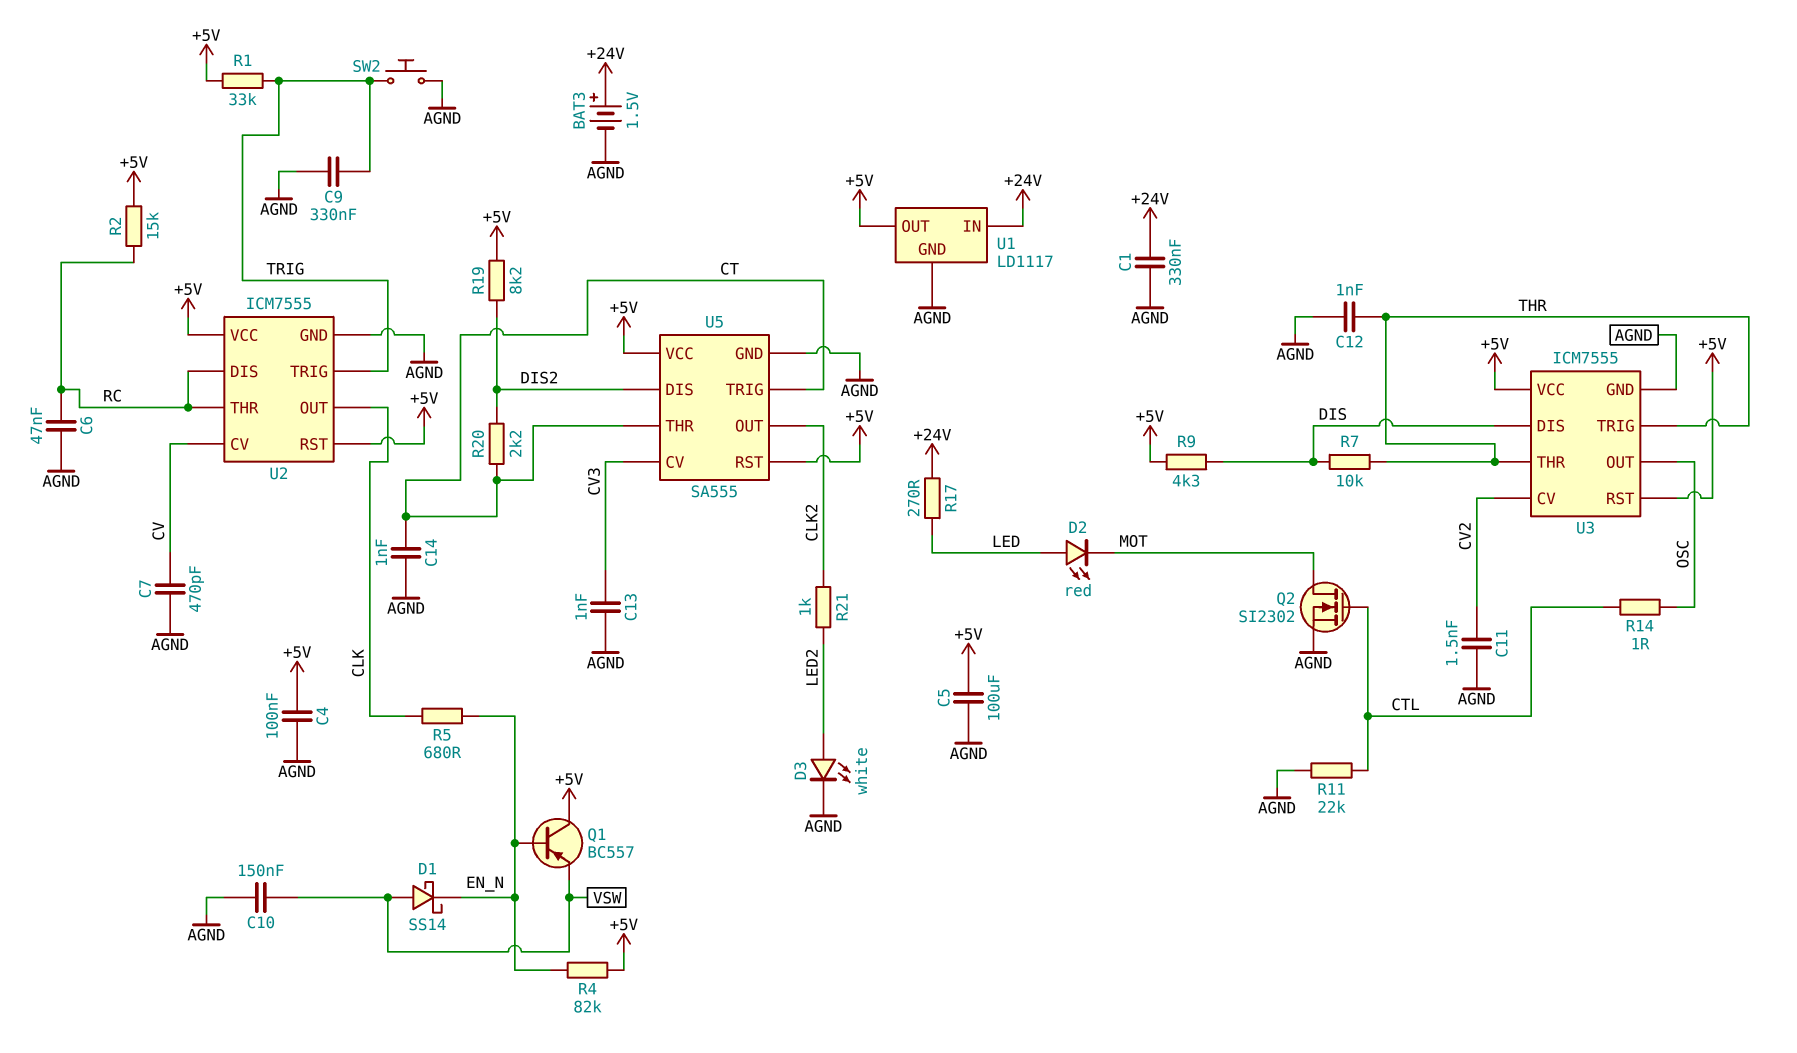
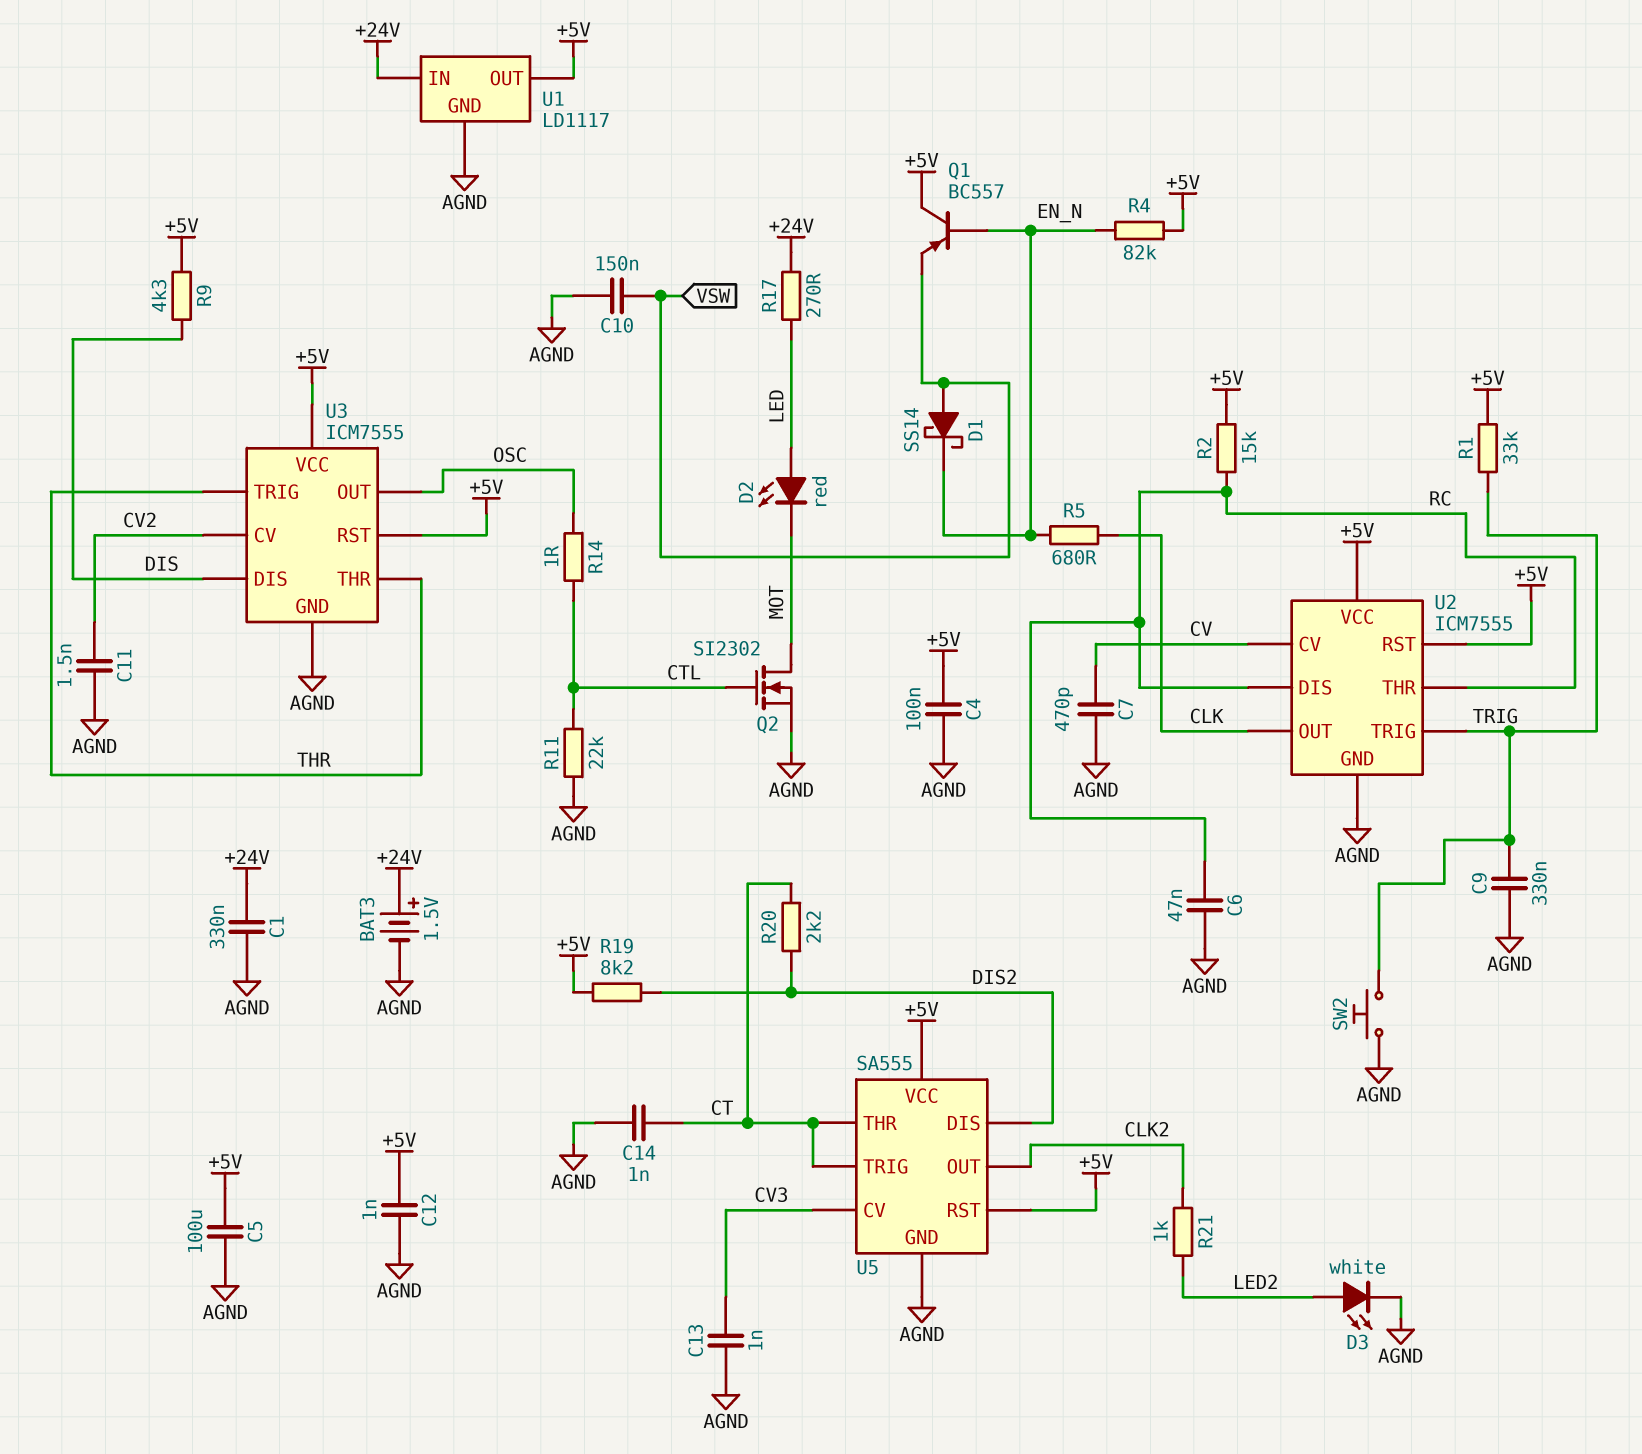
C12: 1nF (AGND, THR) -> 1nF (+5V, AGND)
R7: 10k (DIS, THR) -> none

